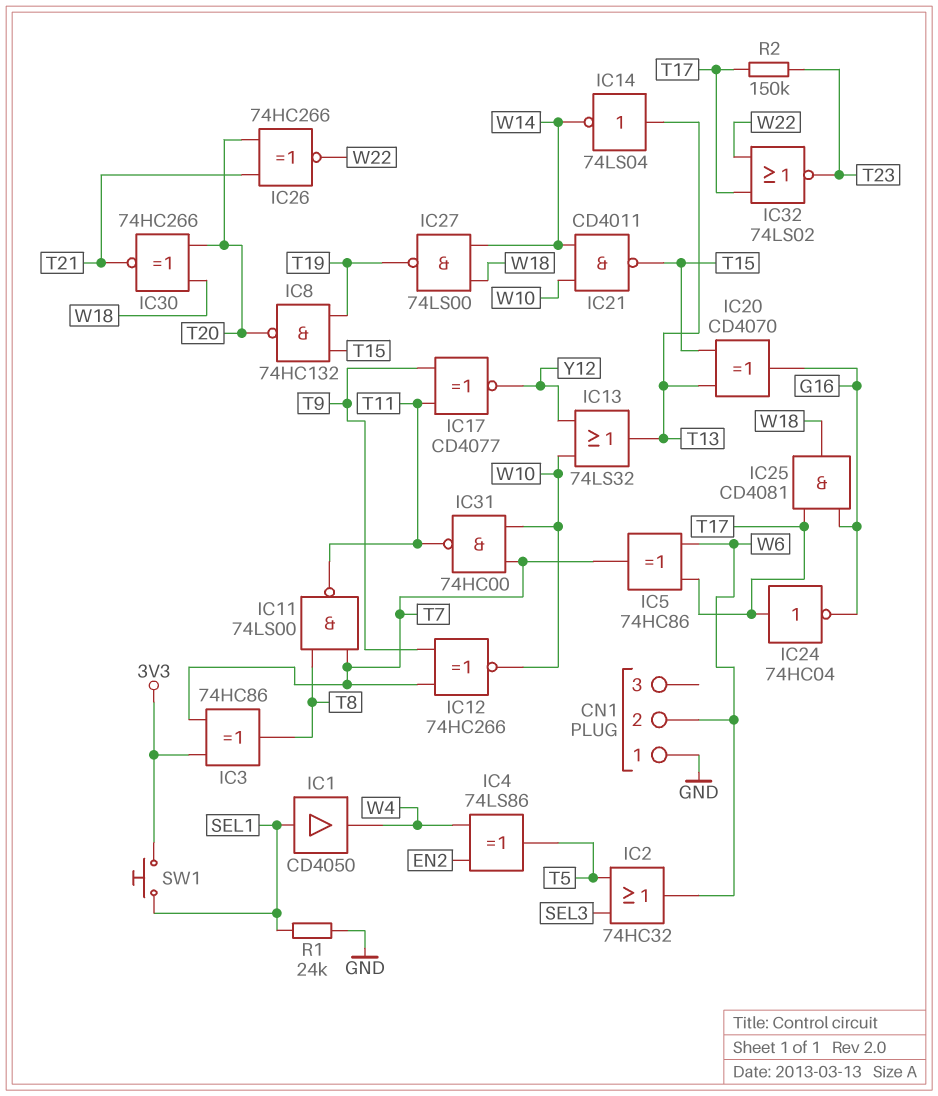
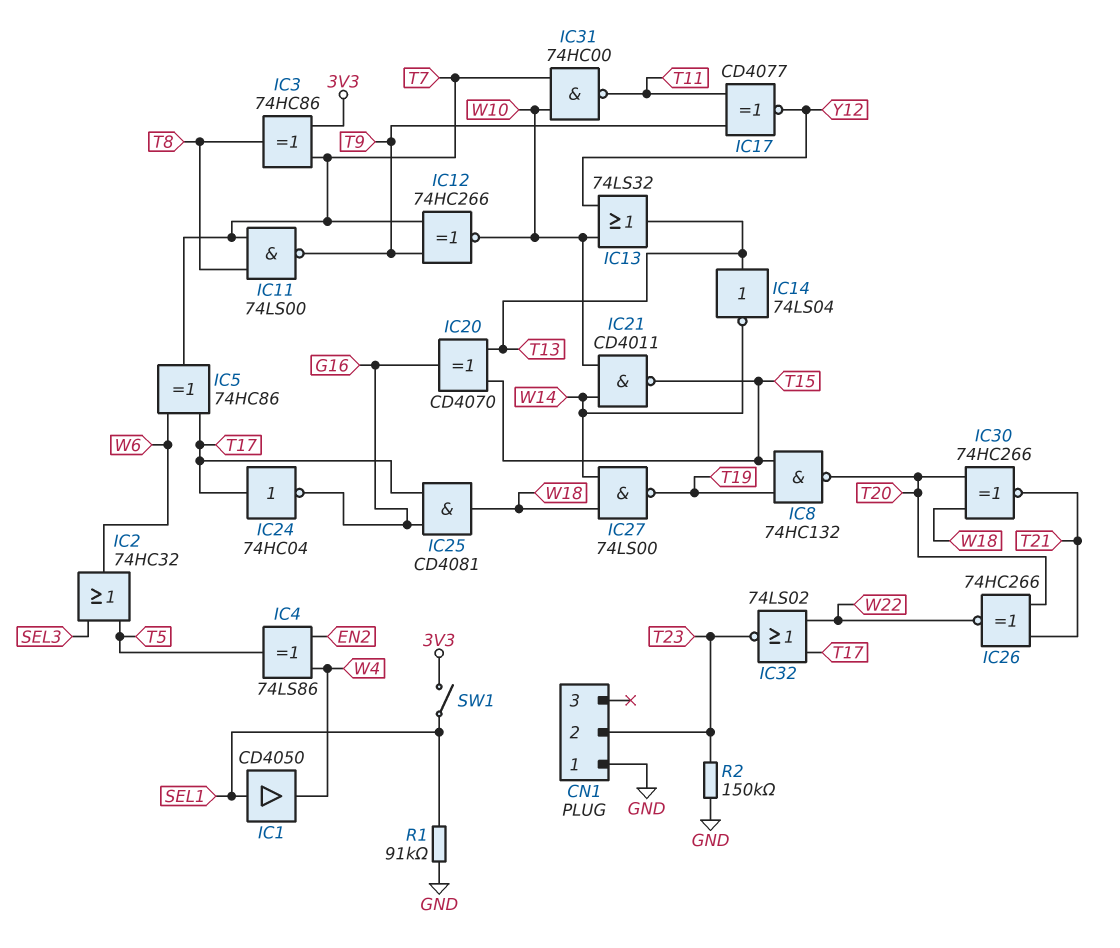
CN1 pin 2: W6 -> T23
IC11: NAND 74LS00 (in T7, in T8, out T11) -> NAND 74LS00 (in T7, in T8, out T9)
R1: 24k (GND, SEL1) -> 91k (GND, SEL1)
R2: 150k (T17, T23) -> 150k (GND, T23)
SW1: button (3V3, SEL1) -> switch (3V3, SEL1)

